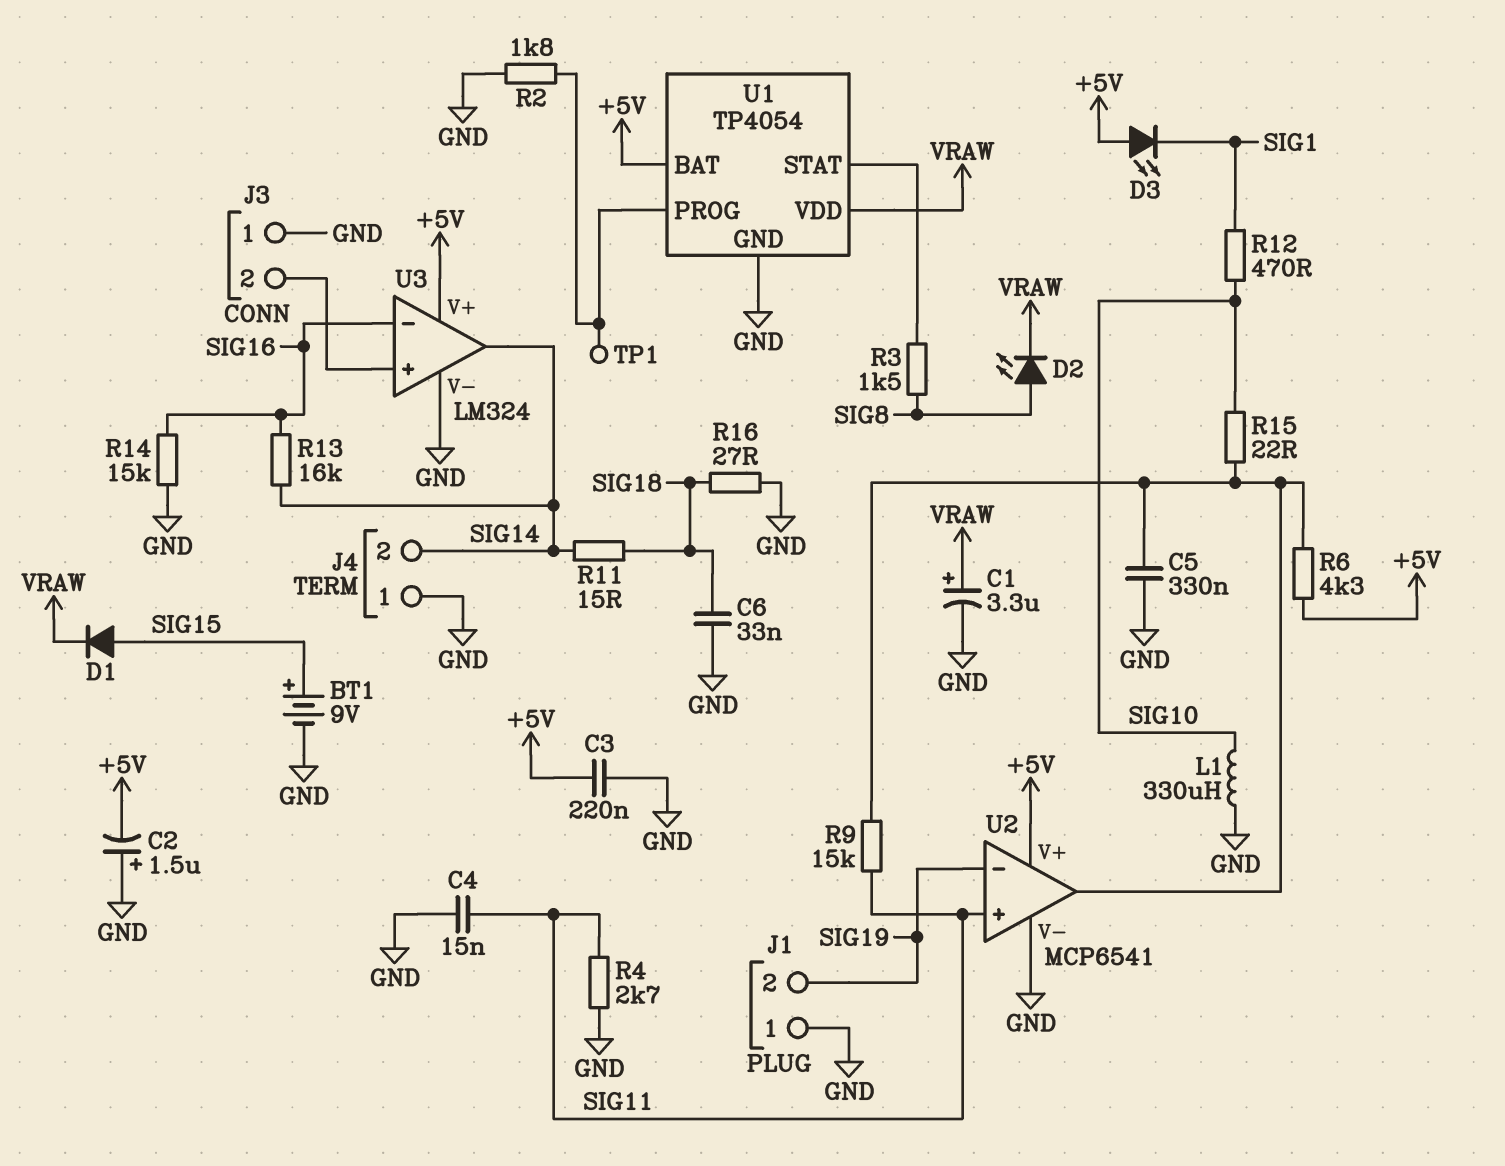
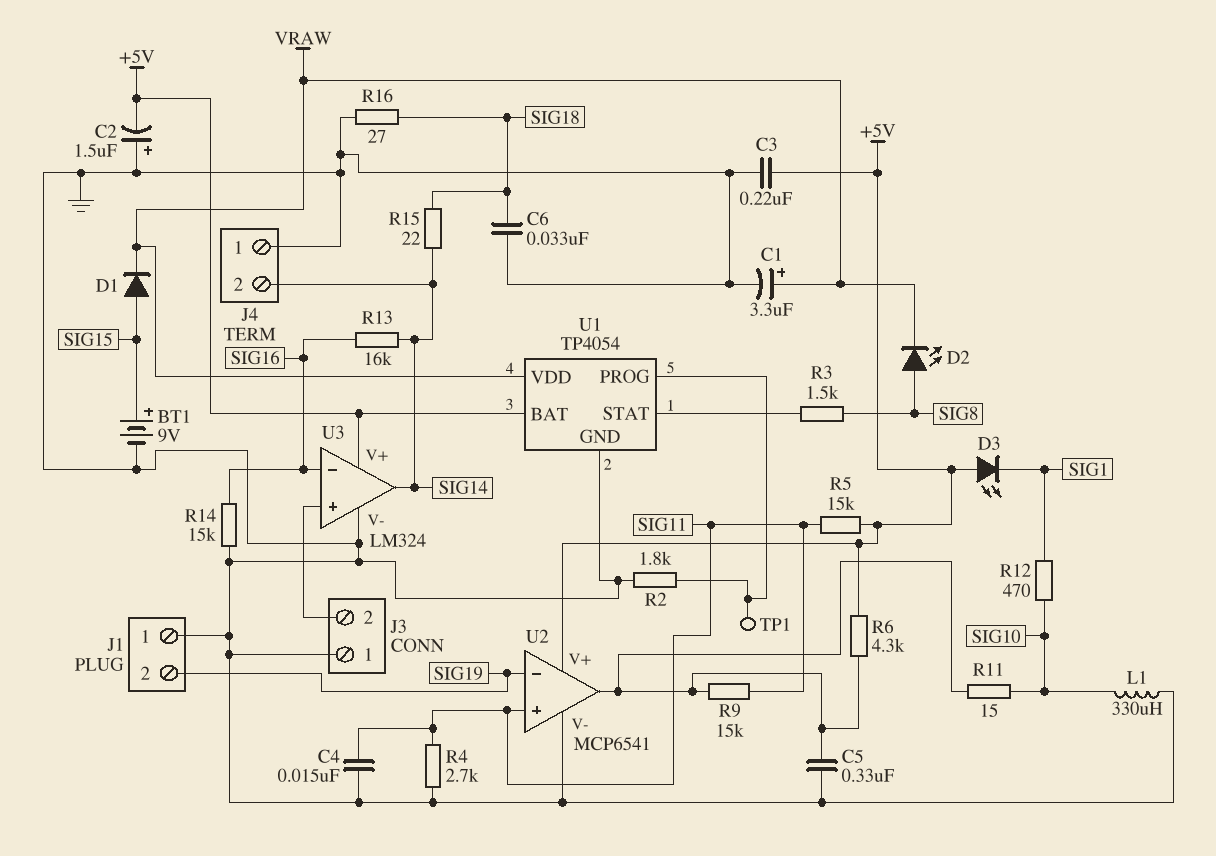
R5: none -> 15k (+5V, SIG11)
R11: 15 (SIG14, SIG18) -> 15 (SIG10, U2/out)
R15: 22 (SIG10, U2/out) -> 22 (SIG14, SIG18)

